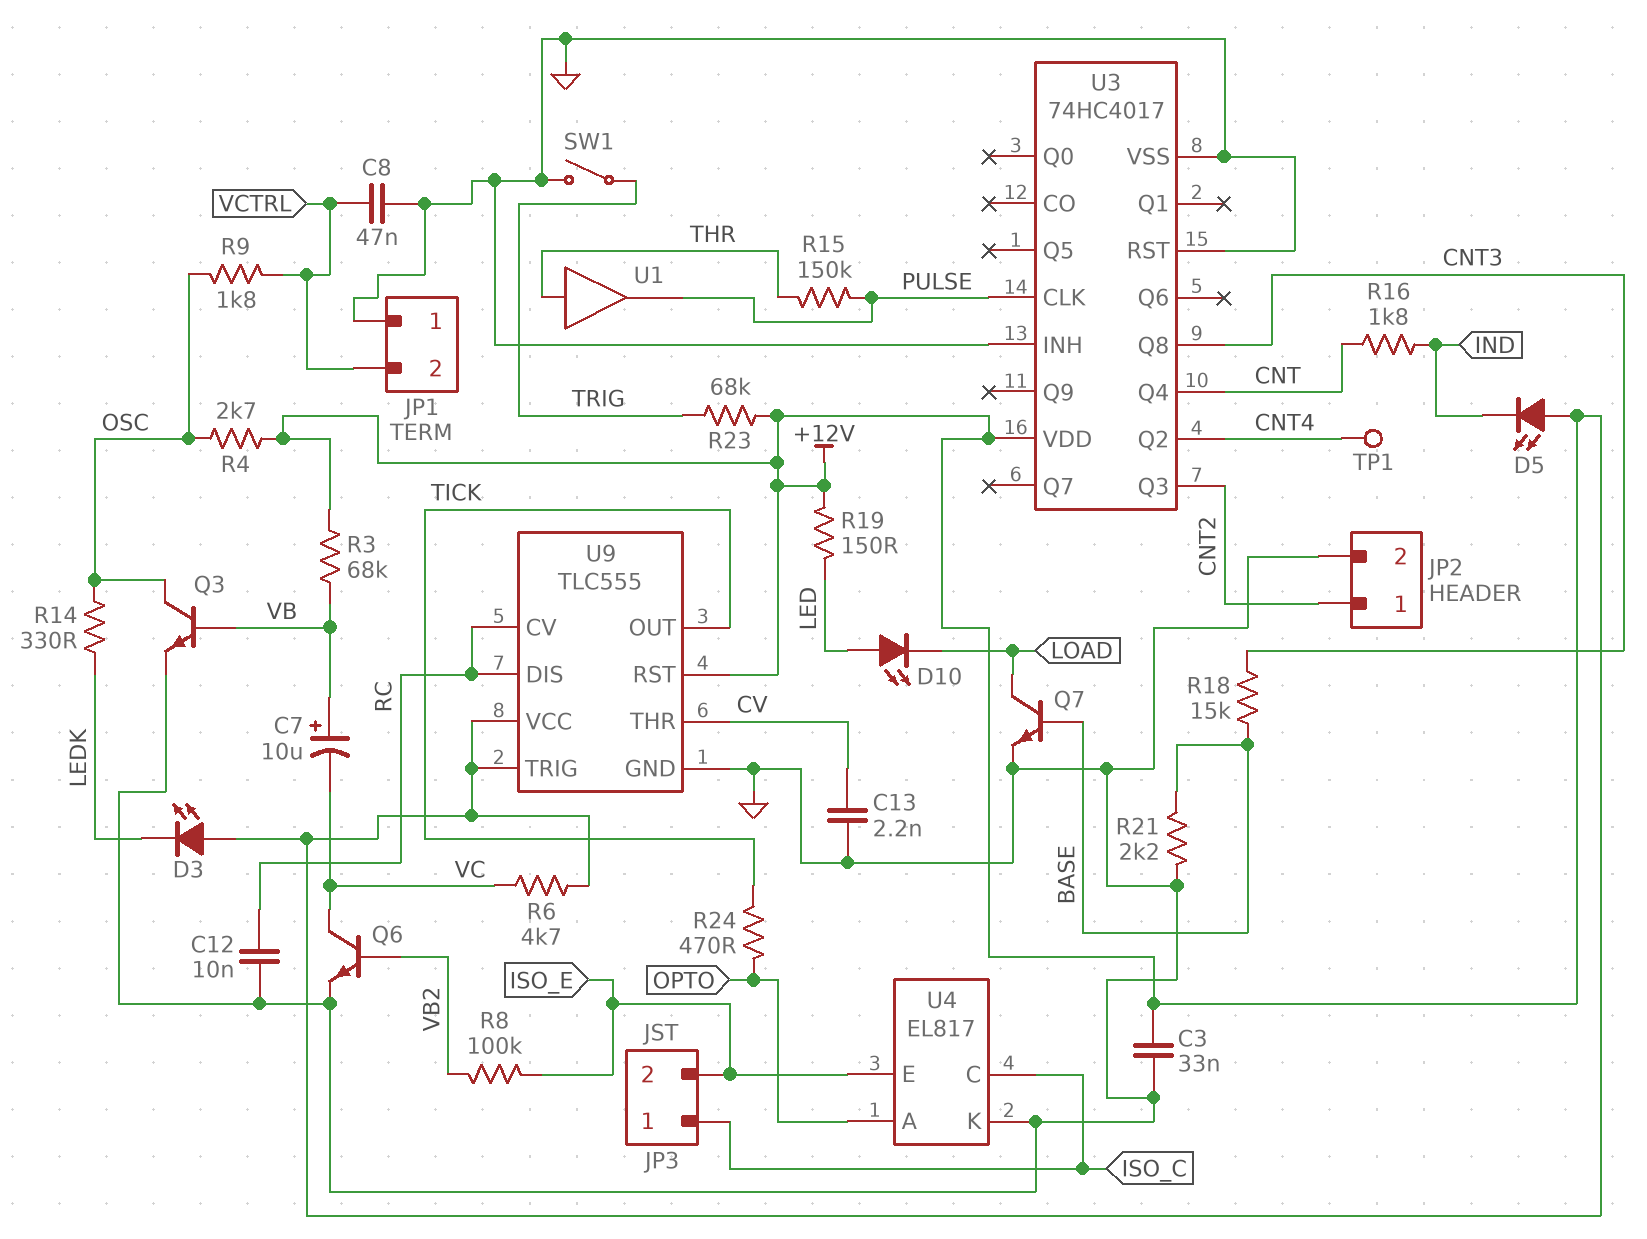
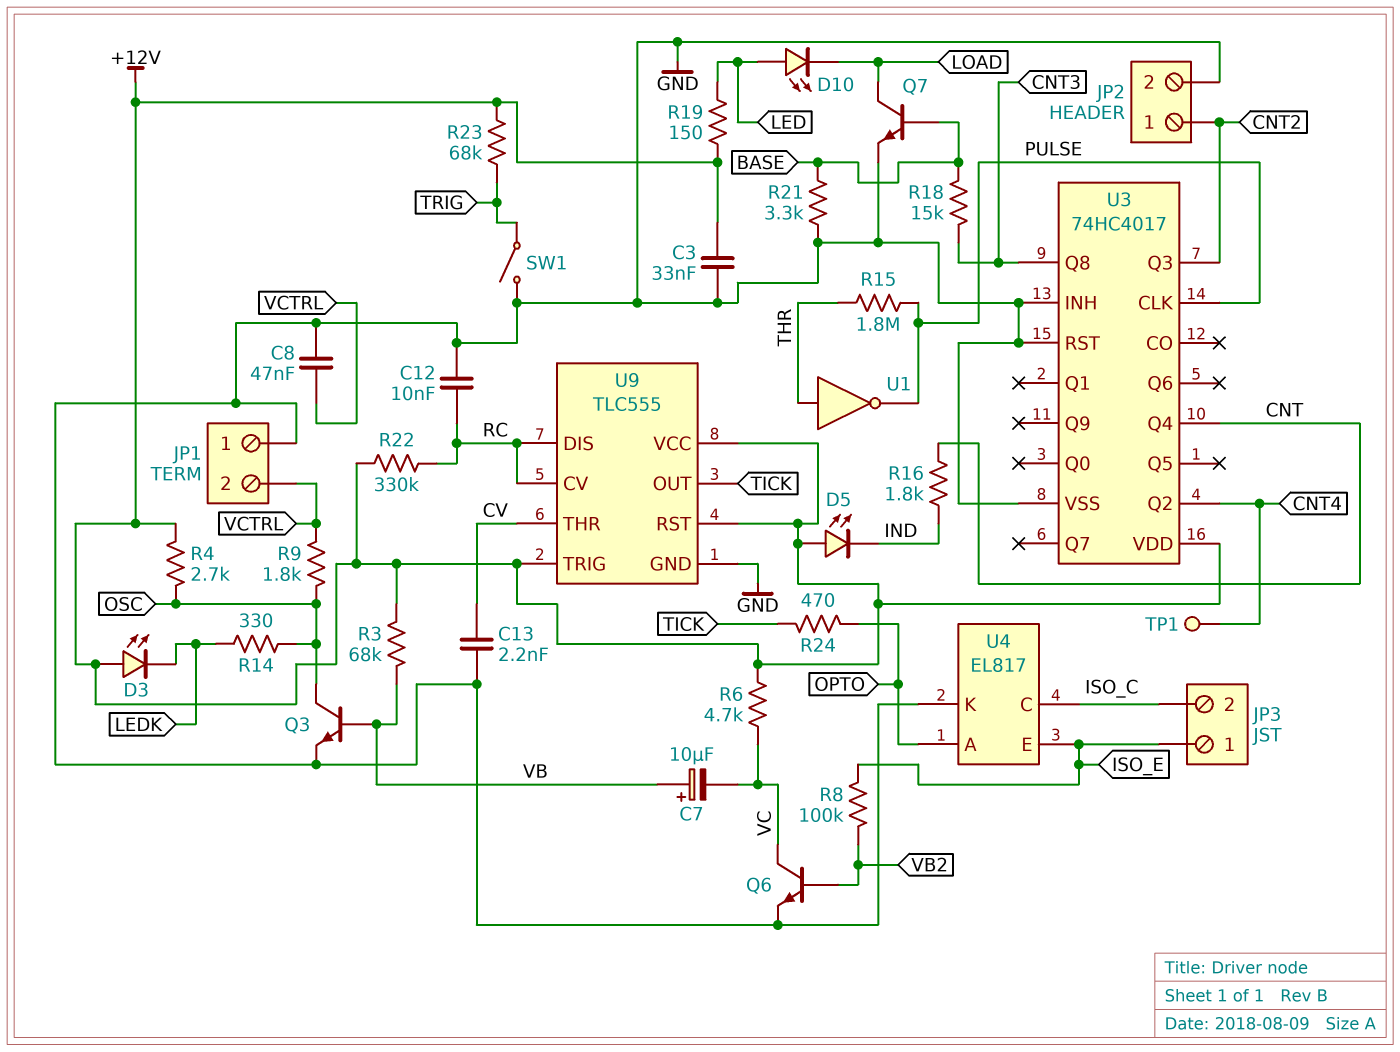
JP3 pin 1: ISO_C -> ISO_E
JP3 pin 2: ISO_E -> ISO_C
R15: 150k (PULSE, THR) -> 1.8M (PULSE, THR)
R21: 2.2k (BASE, GND) -> 3.3k (BASE, GND)
R22: none -> 330k (+12V, RC)
U1: buffer (in THR, out PULSE) -> NOT (in THR, out PULSE)

